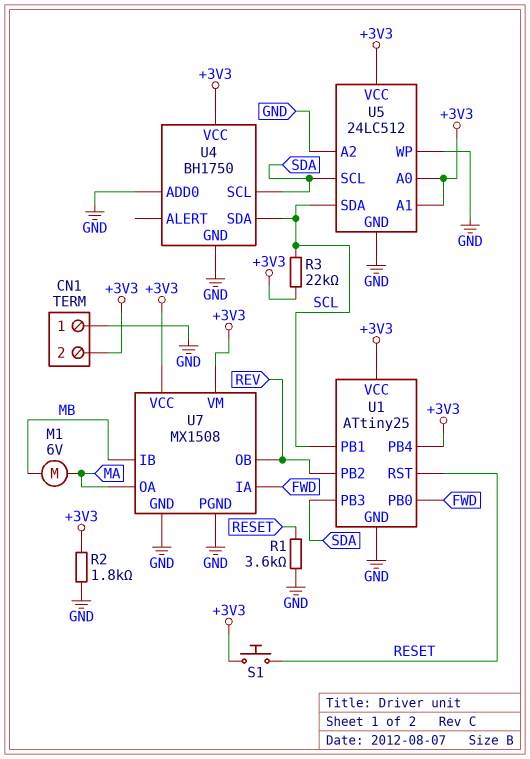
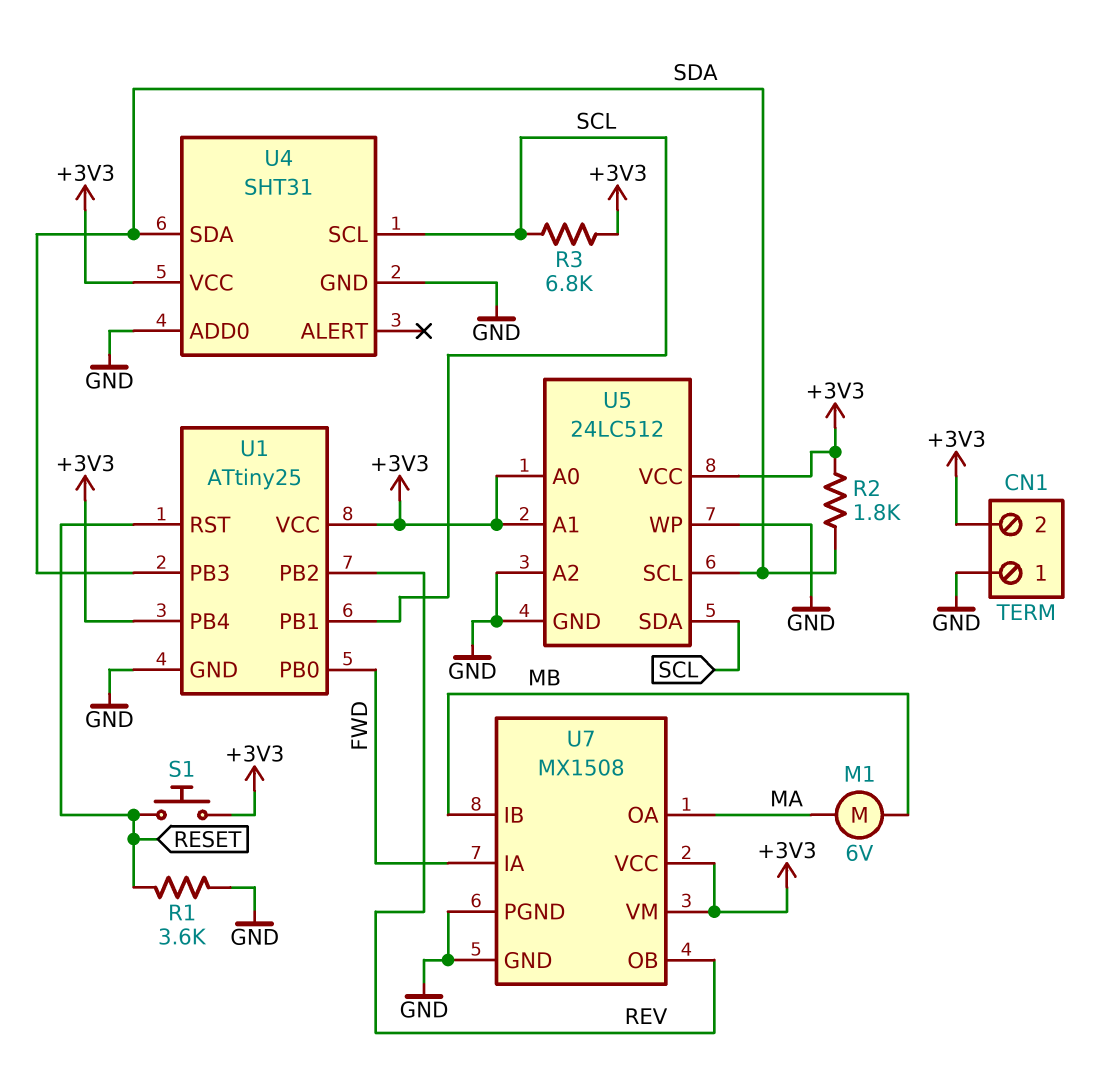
R2: 1.8k (+3V3, GND) -> 1.8k (+3V3, SDA)
R3: 22k (+3V3, SCL) -> 6.8k (+3V3, SCL)
U4: BH1750 -> SHT31
U4 pin SCL: SDA -> SCL
U4 pin SDA: SCL -> SDA

